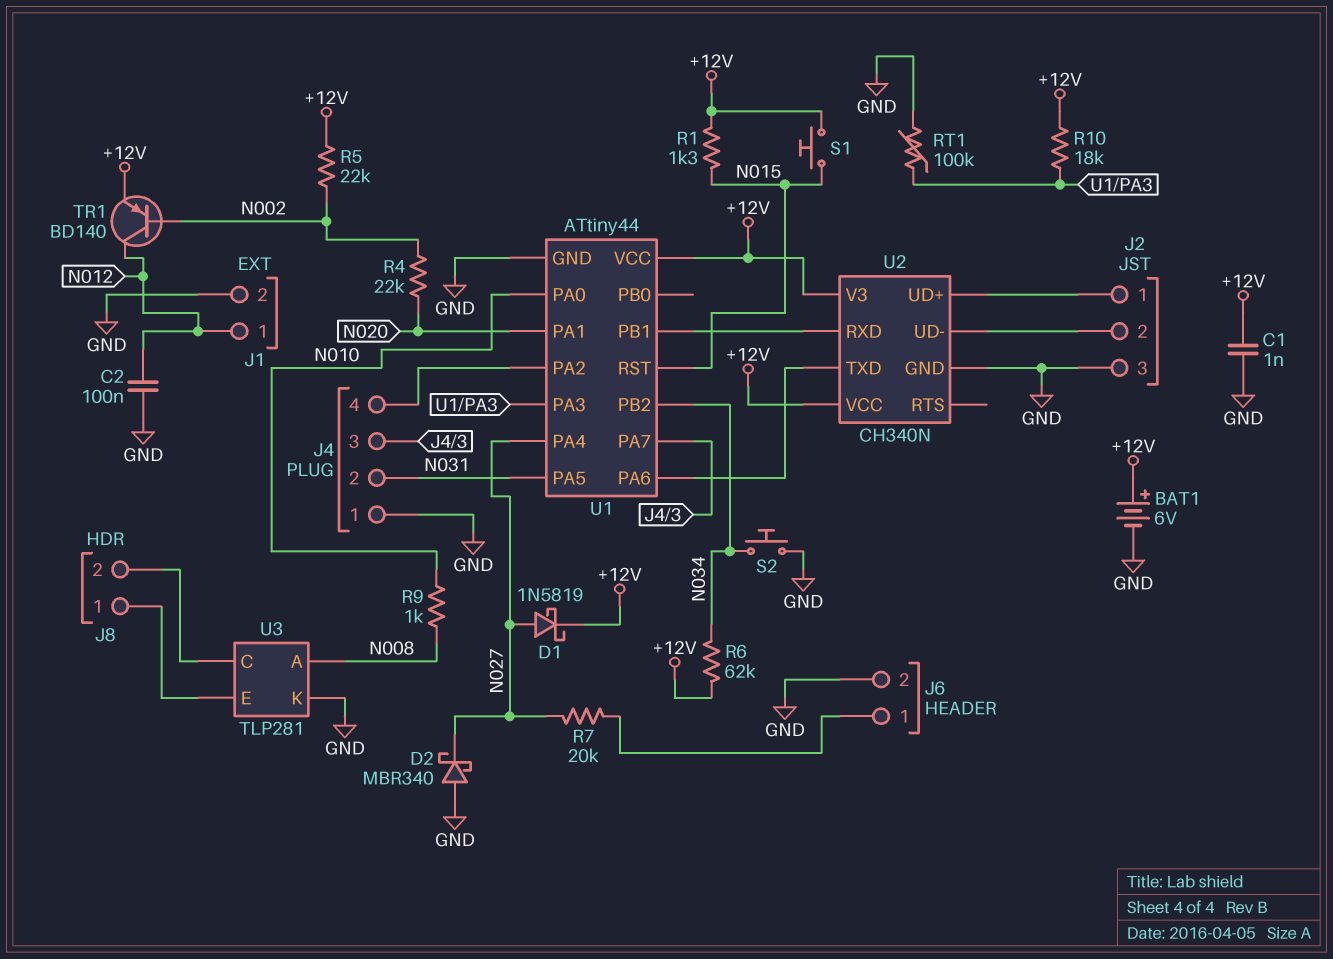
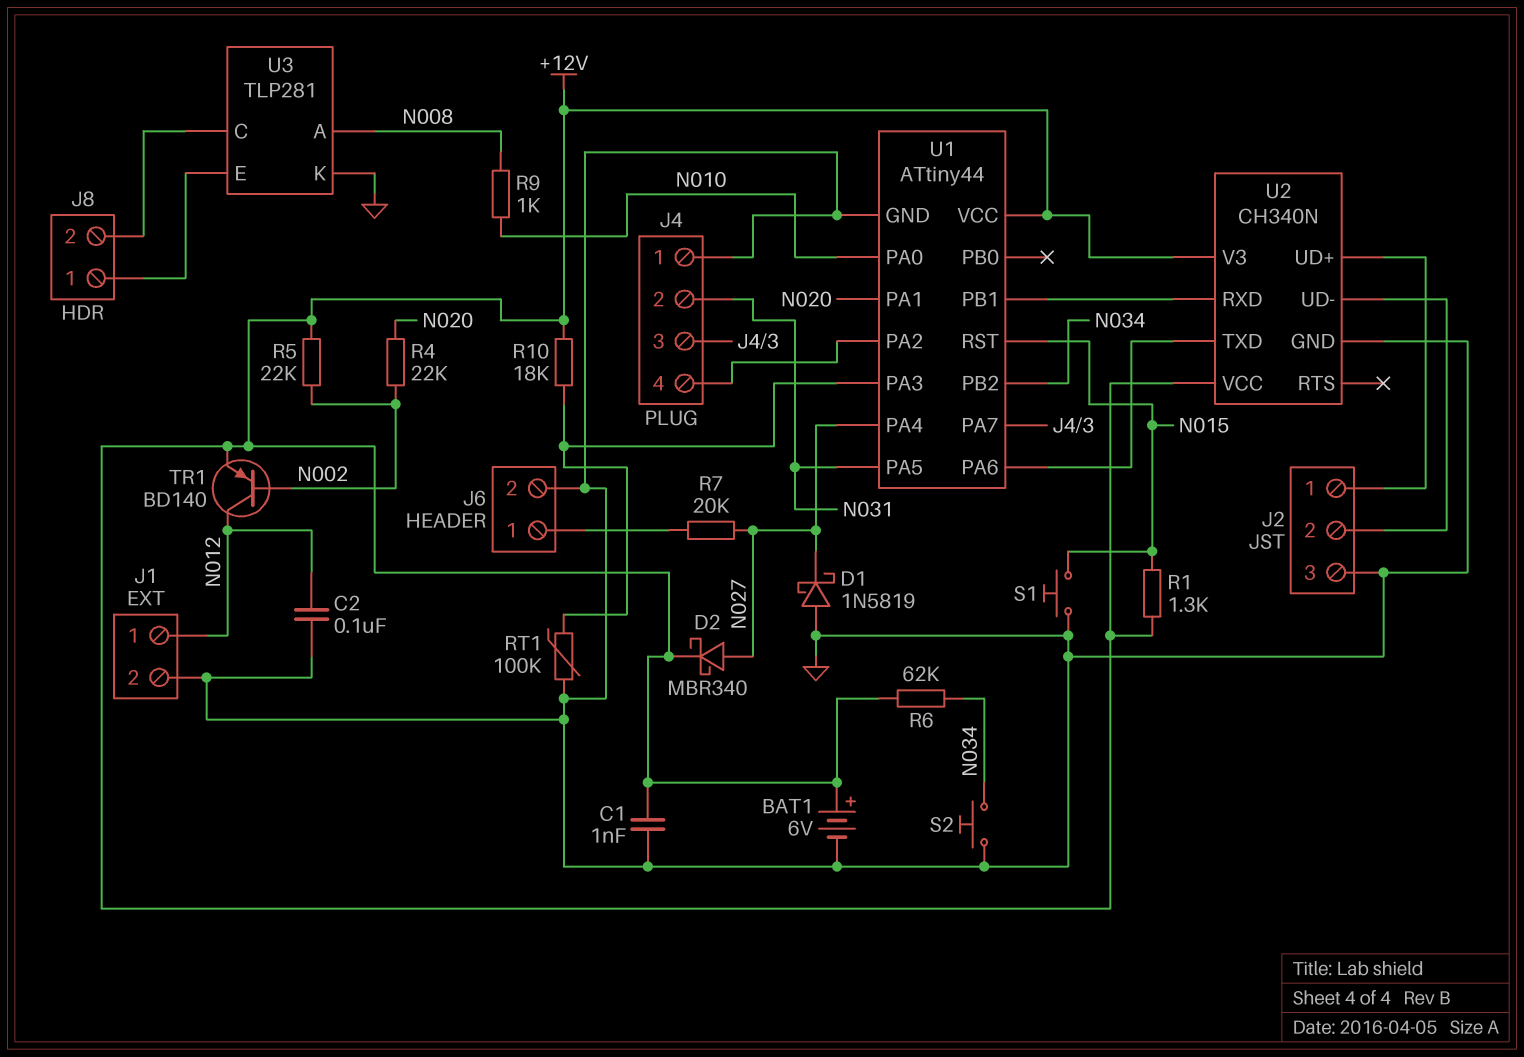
D1: schottky 1N5819 (A N027, K +12V) -> schottky 1N5819 (A GND, K N027)
D2: schottky MBR340 (A GND, K N027) -> schottky MBR340 (A N027, K +12V)
S1: button (+12V, N015) -> button (GND, N015)

